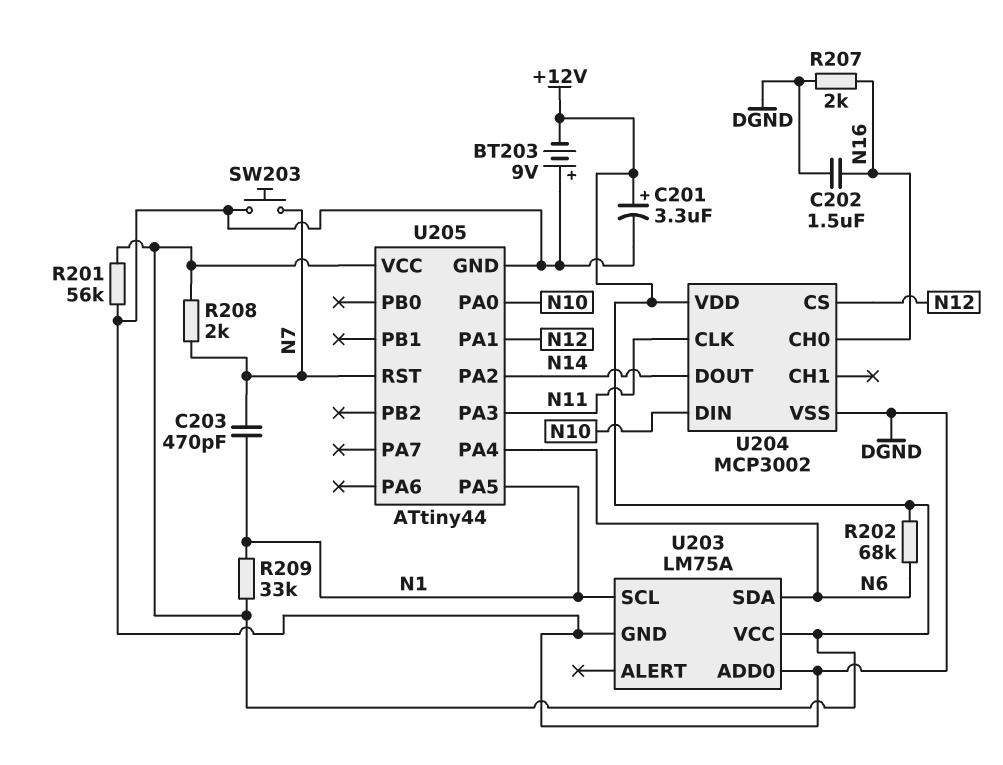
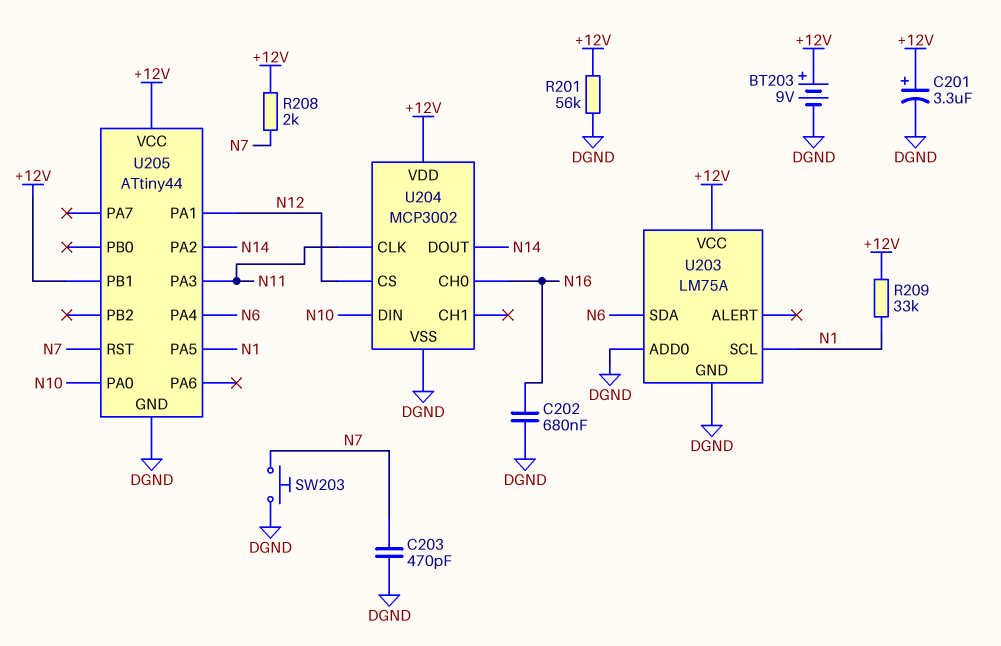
BT203: 9V (plus DGND, minus +12V) -> 9V (plus +12V, minus DGND)
C202: 1.5uF (DGND, N16) -> 680nF (DGND, N16)
C203: 470pF (N1, N7) -> 470pF (DGND, N7)
R202: 68k (+12V, N6) -> none
R207: 2k (DGND, N16) -> none
U205 pin PB1: none -> +12V

